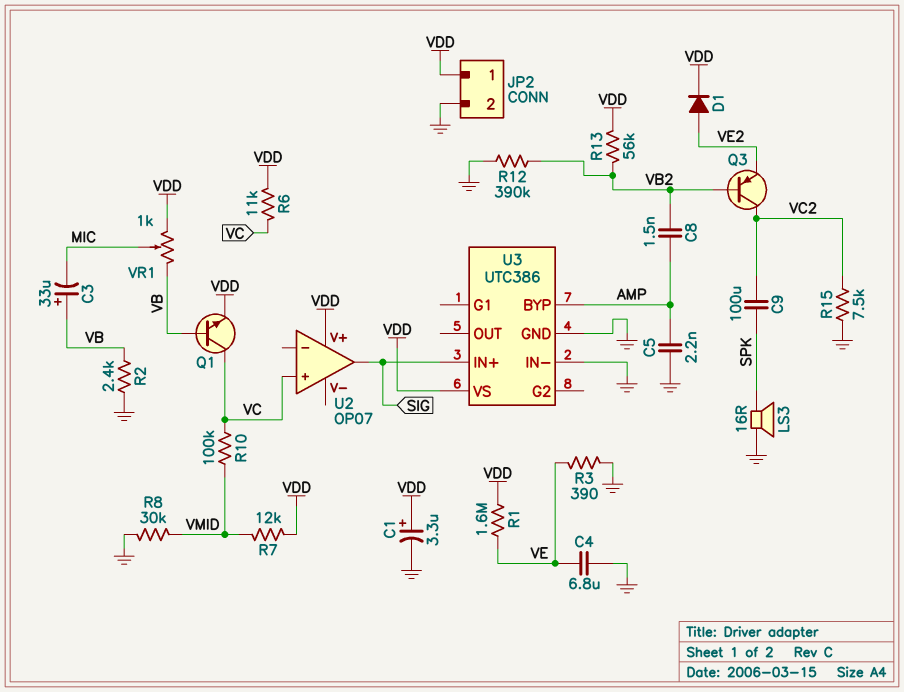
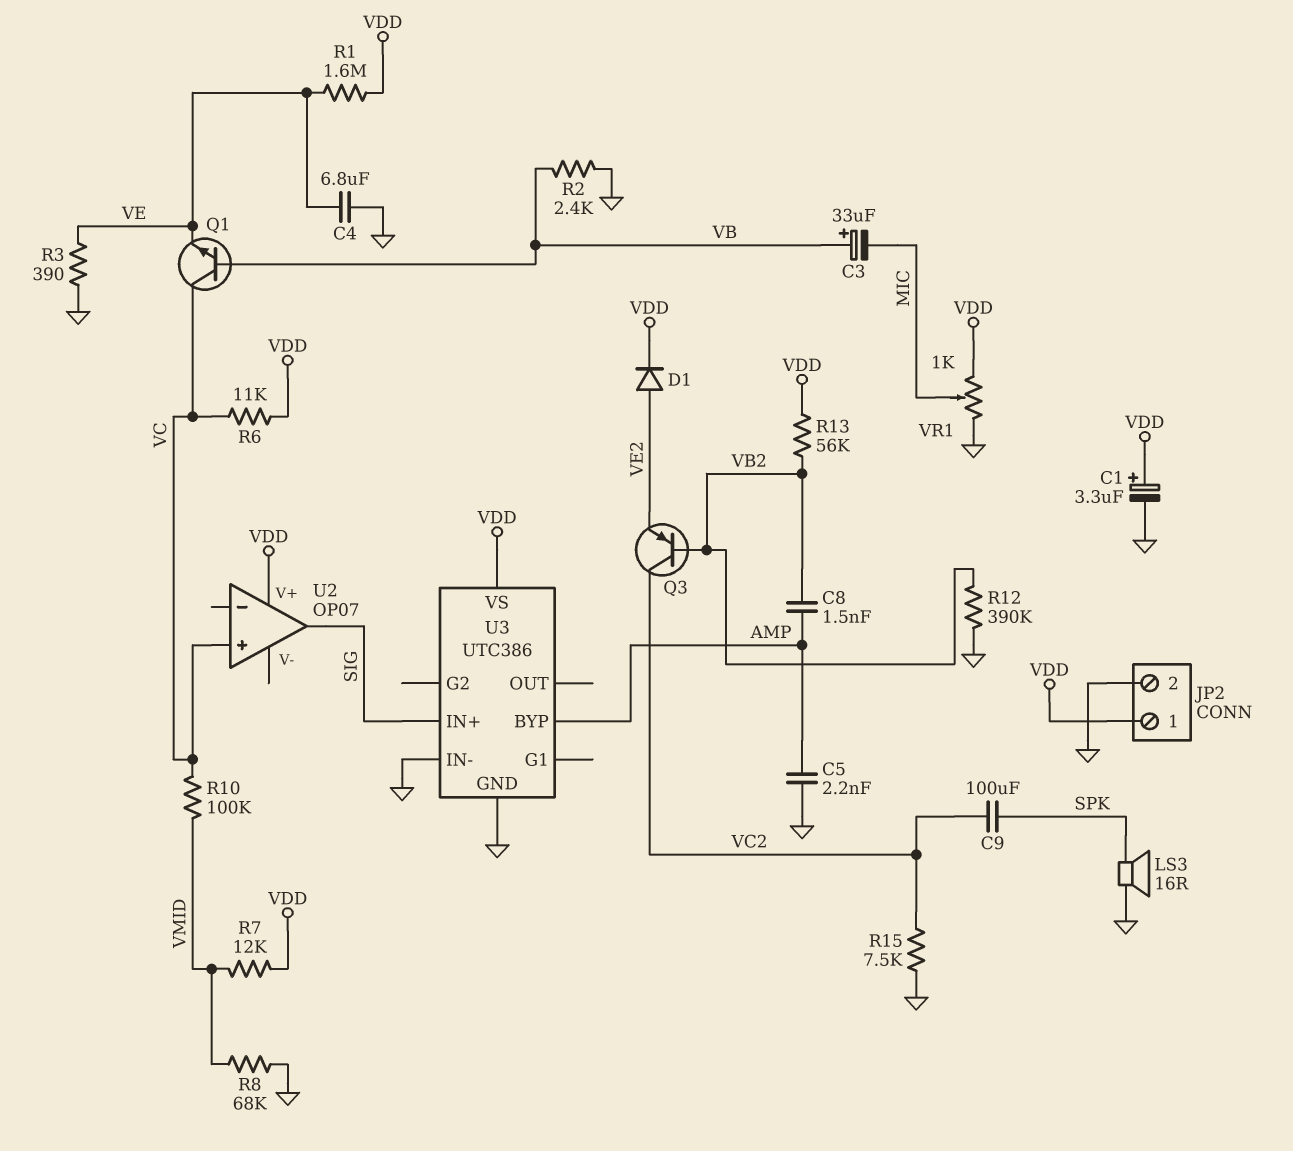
Q1: NPN (B VB, C VC, E VDD) -> NPN (B VB, C VC, E VE)
R8: 30k (GND, VMID) -> 68k (GND, VMID)
VR1: 1k (VB, VDD, wiper MIC) -> 1k (GND, VDD, wiper MIC)

